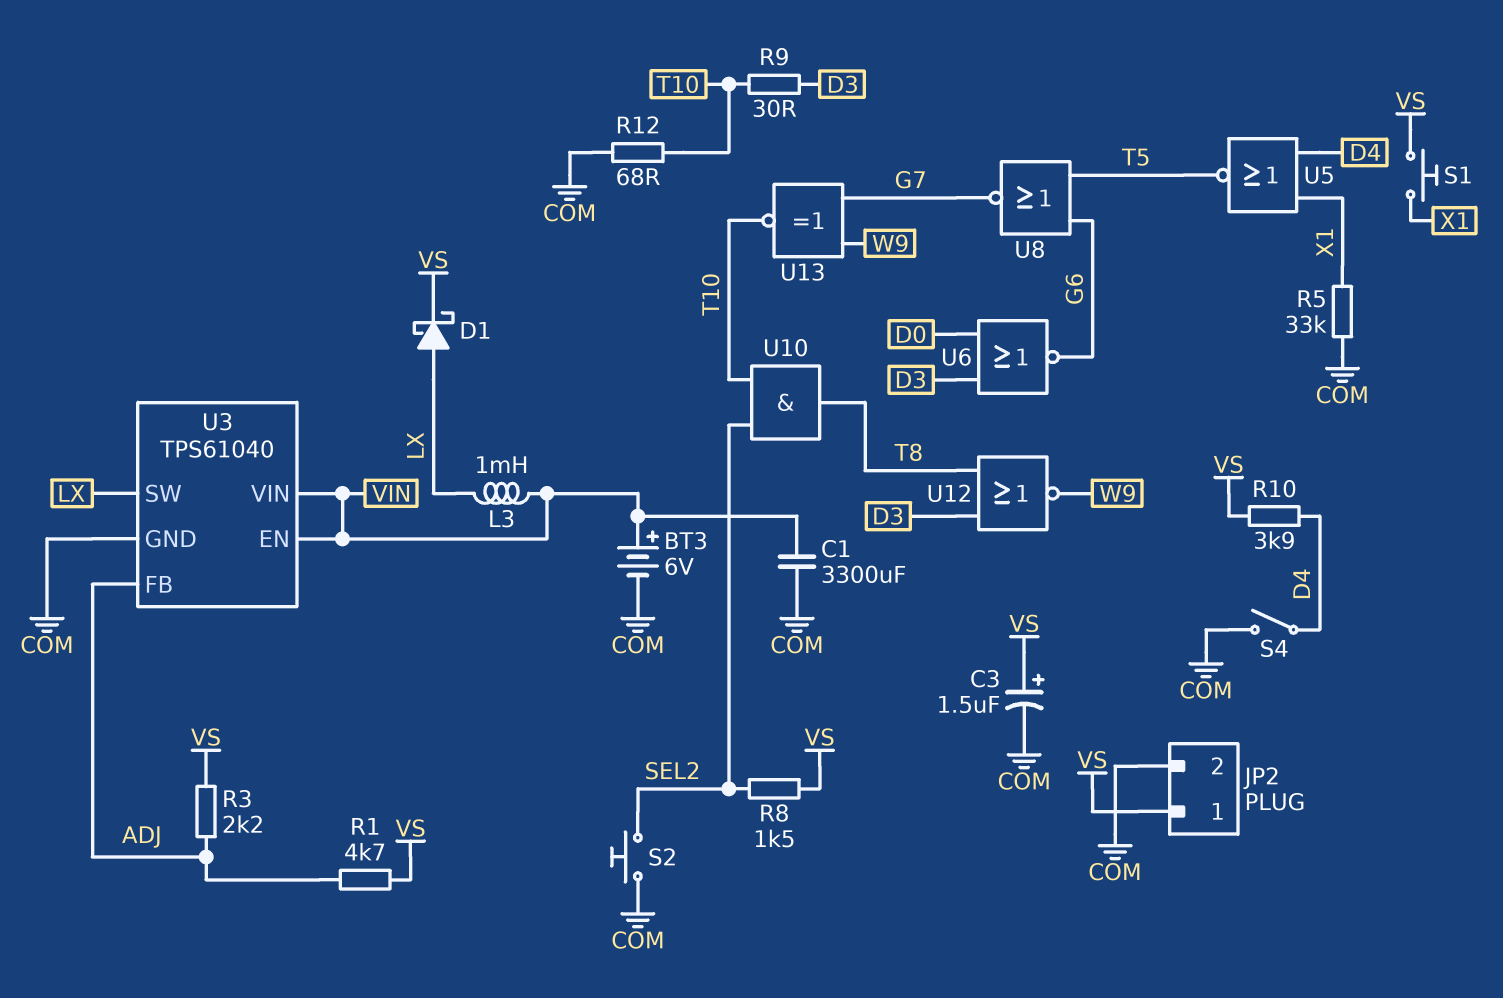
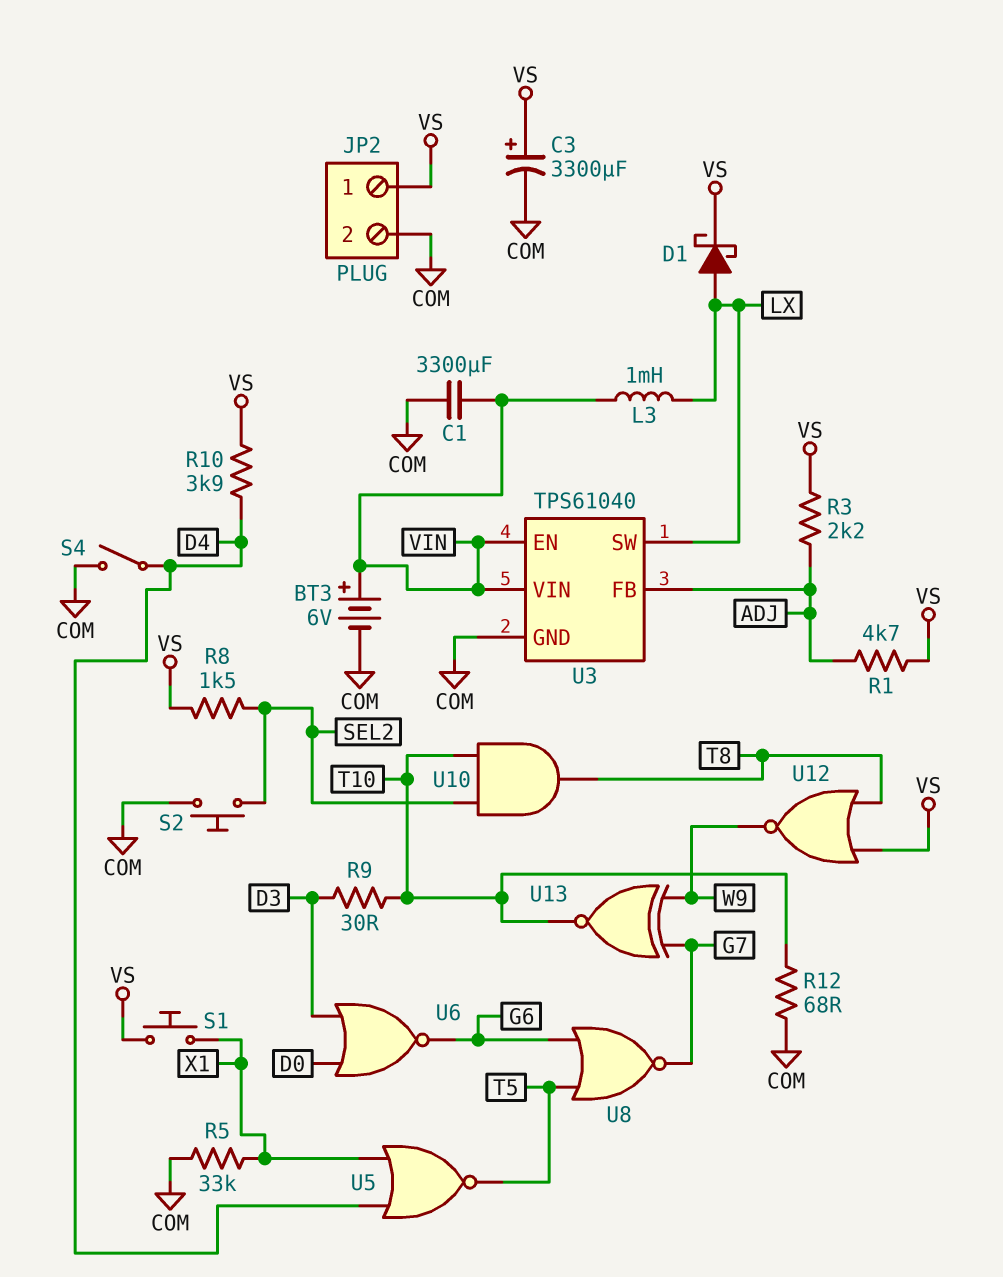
C3: 1.5uF (plus VS, minus COM) -> 3300uF (plus VS, minus COM)
U12: NOR (in D3, in T8, out W9) -> NOR (in T8, in VS, out W9)

